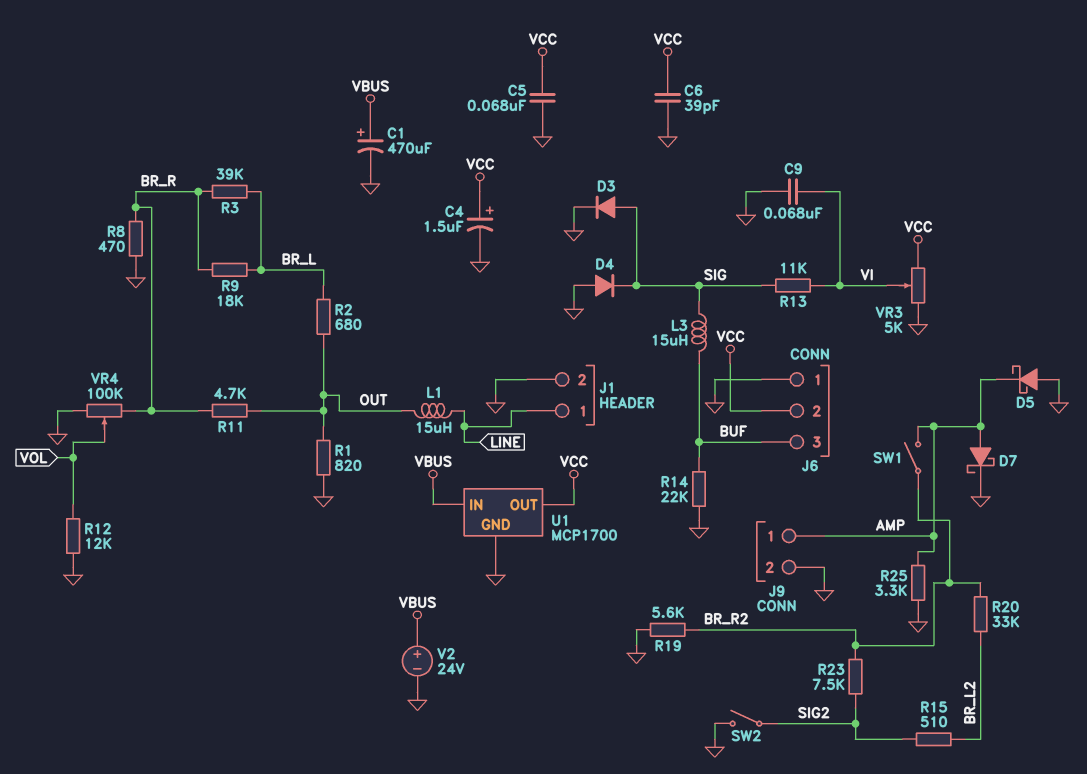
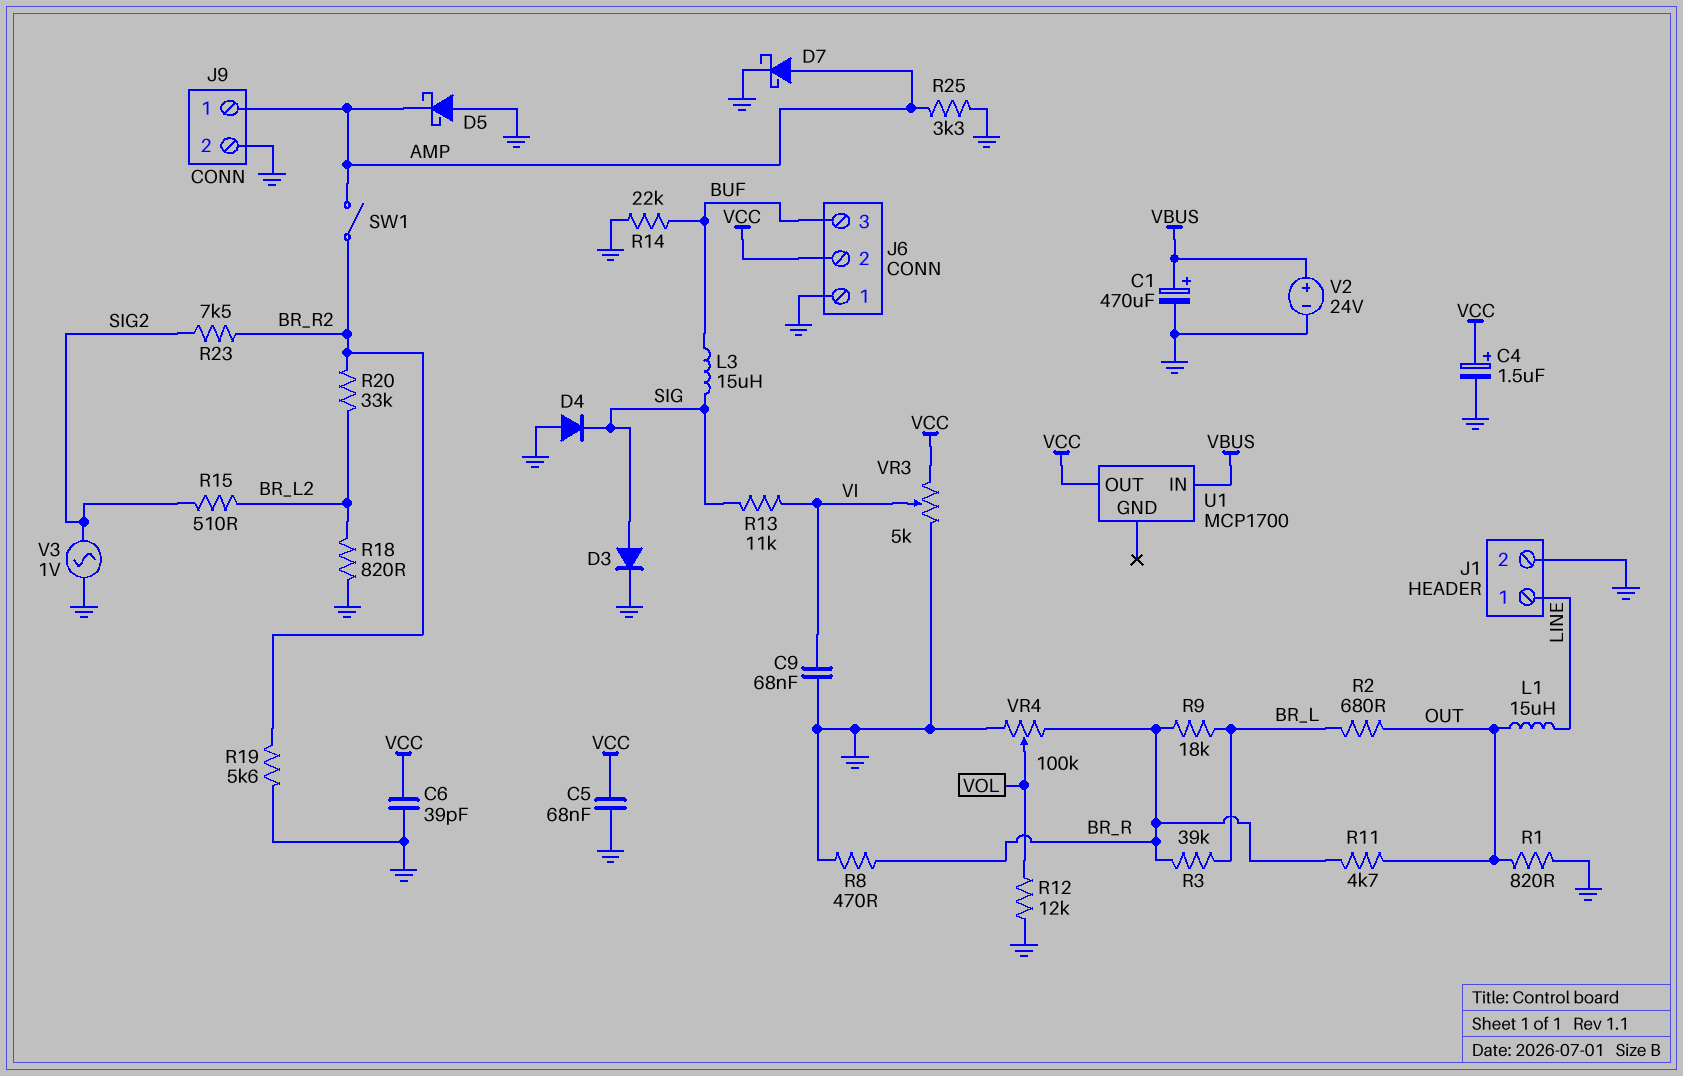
R18: none -> 820 (BR_L2, GND)
SW2: switch (GND, SIG2) -> none
U1 pin GND: GND -> none
V3: none -> AC 1V (GND, SIG2)

